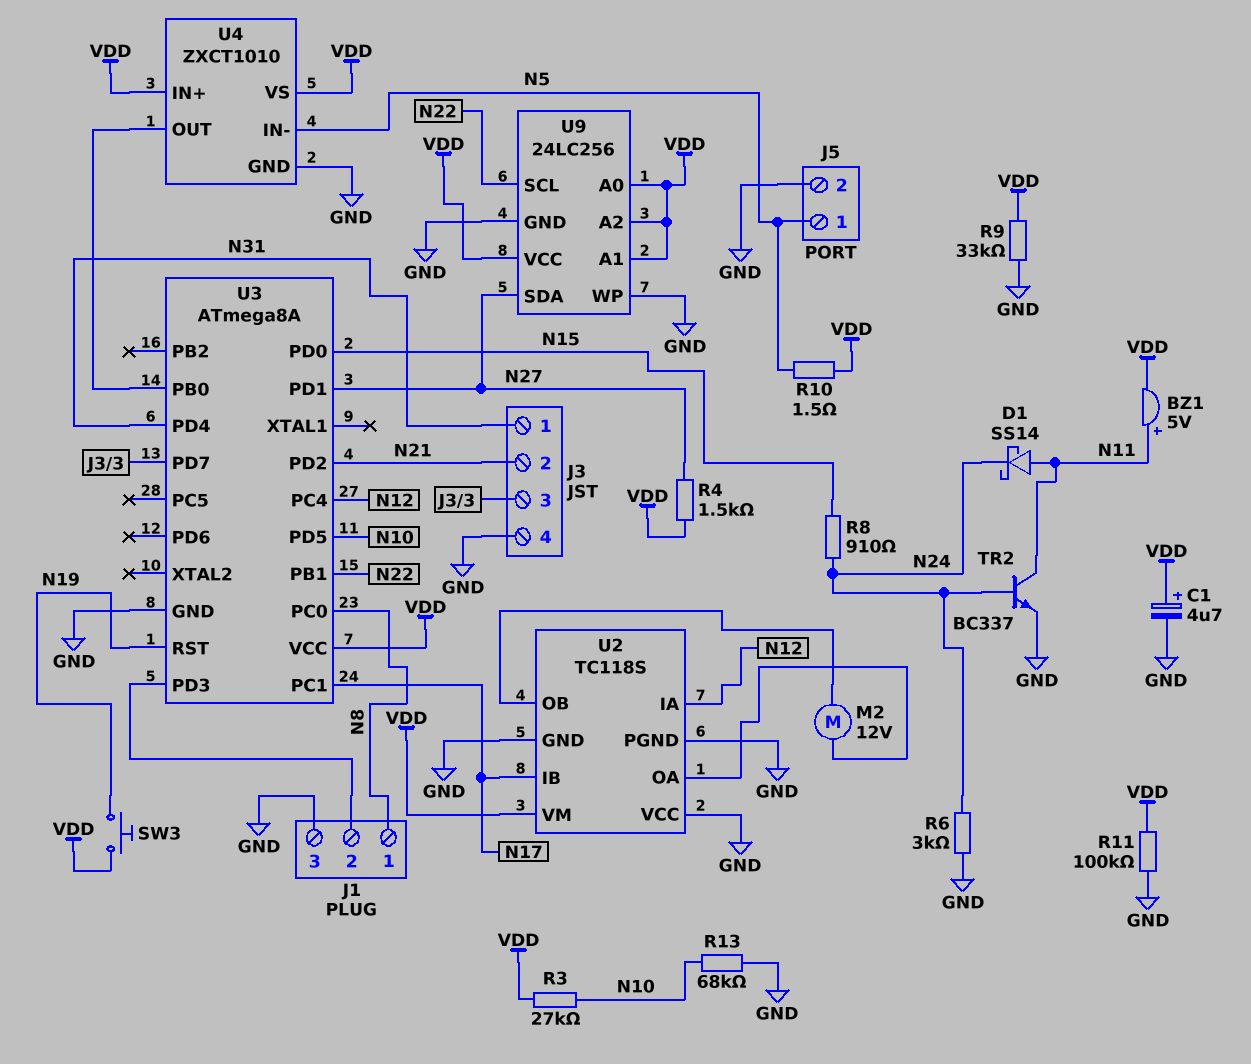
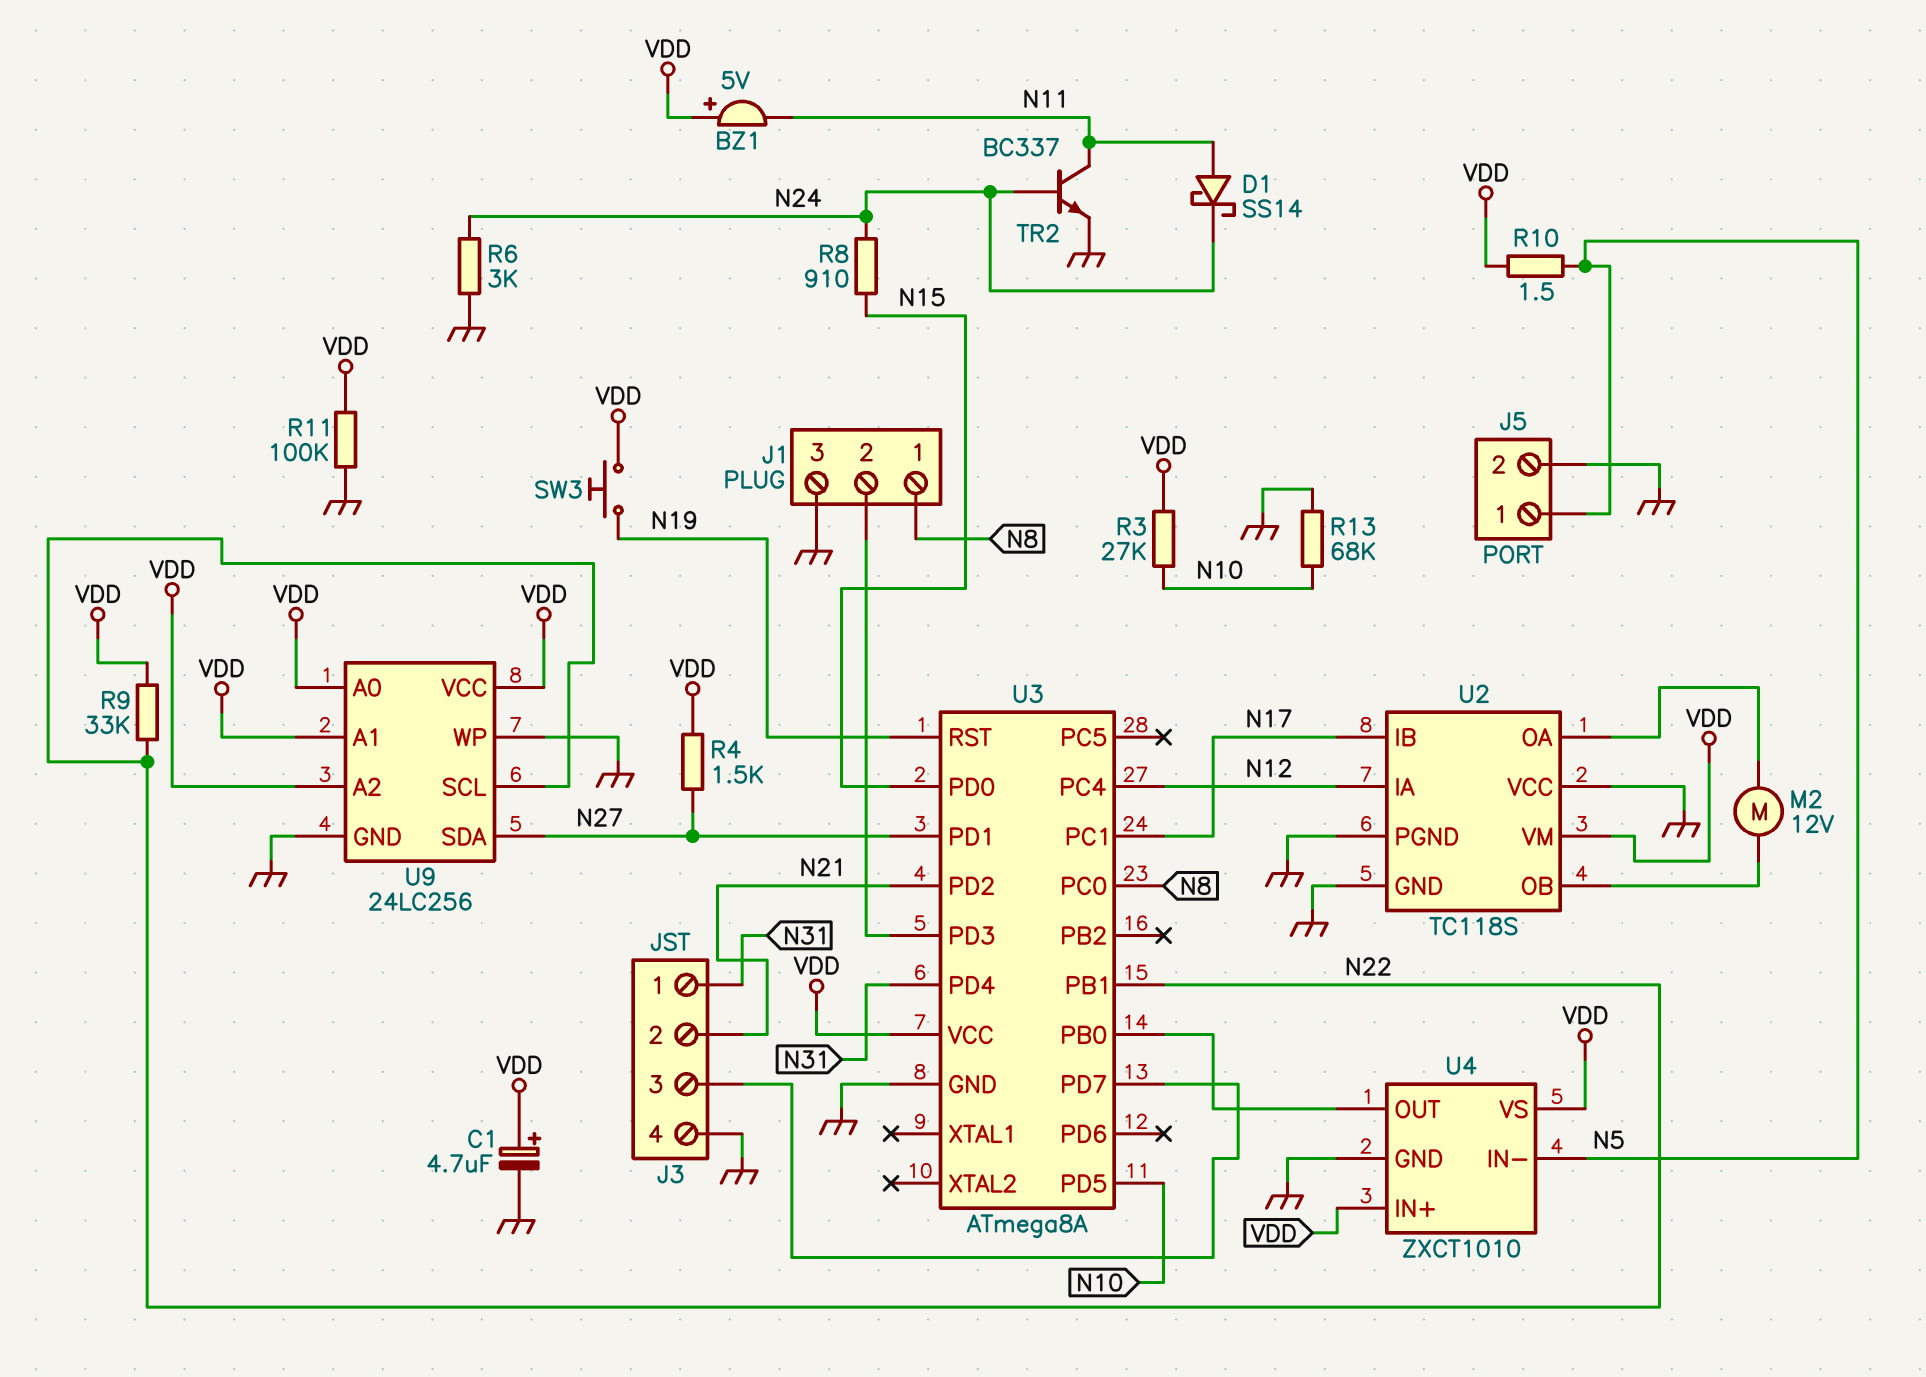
BZ1: buzzer 5V (plus N11, minus VDD) -> buzzer 5V (plus VDD, minus N11)
R9: 33k (GND, VDD) -> 33k (N22, VDD)

